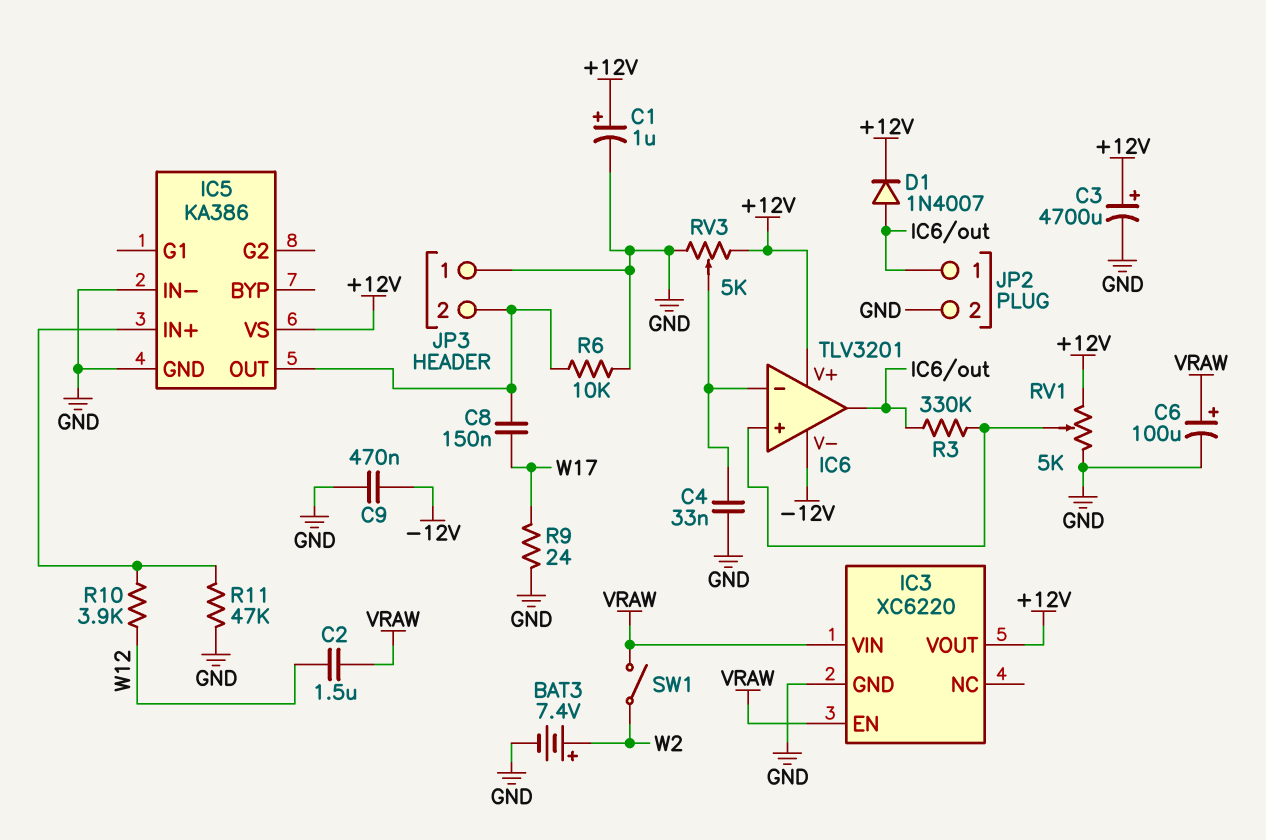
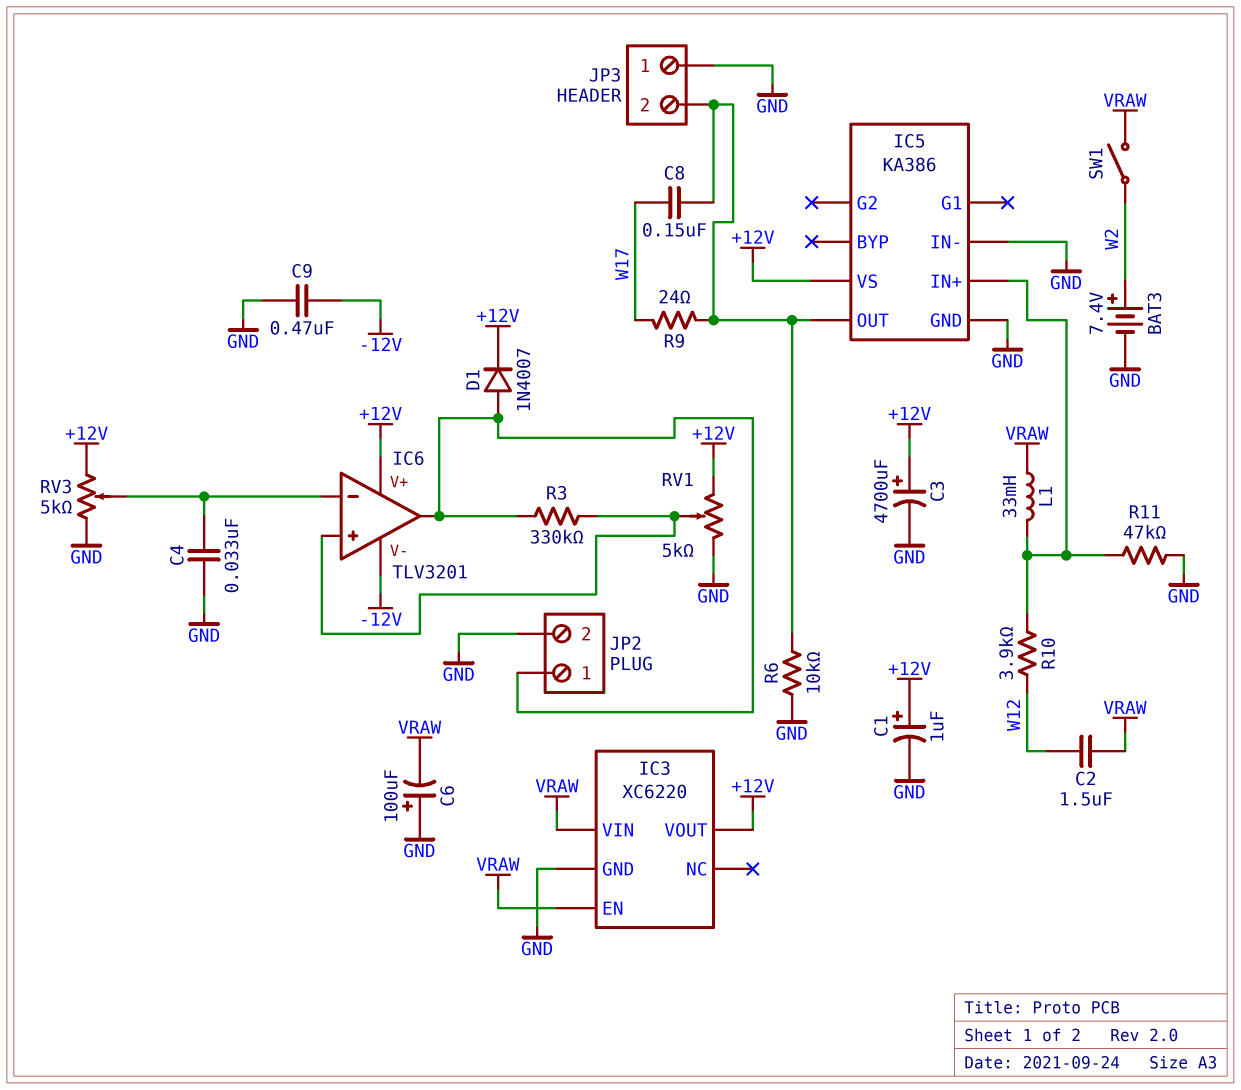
C6: 100uF (plus VRAW, minus GND) -> 100uF (plus GND, minus VRAW)
L1: none -> 33mH (IC5/IN+, VRAW)
R9: 24 (GND, W17) -> 24 (IC5/OUT, W17)

